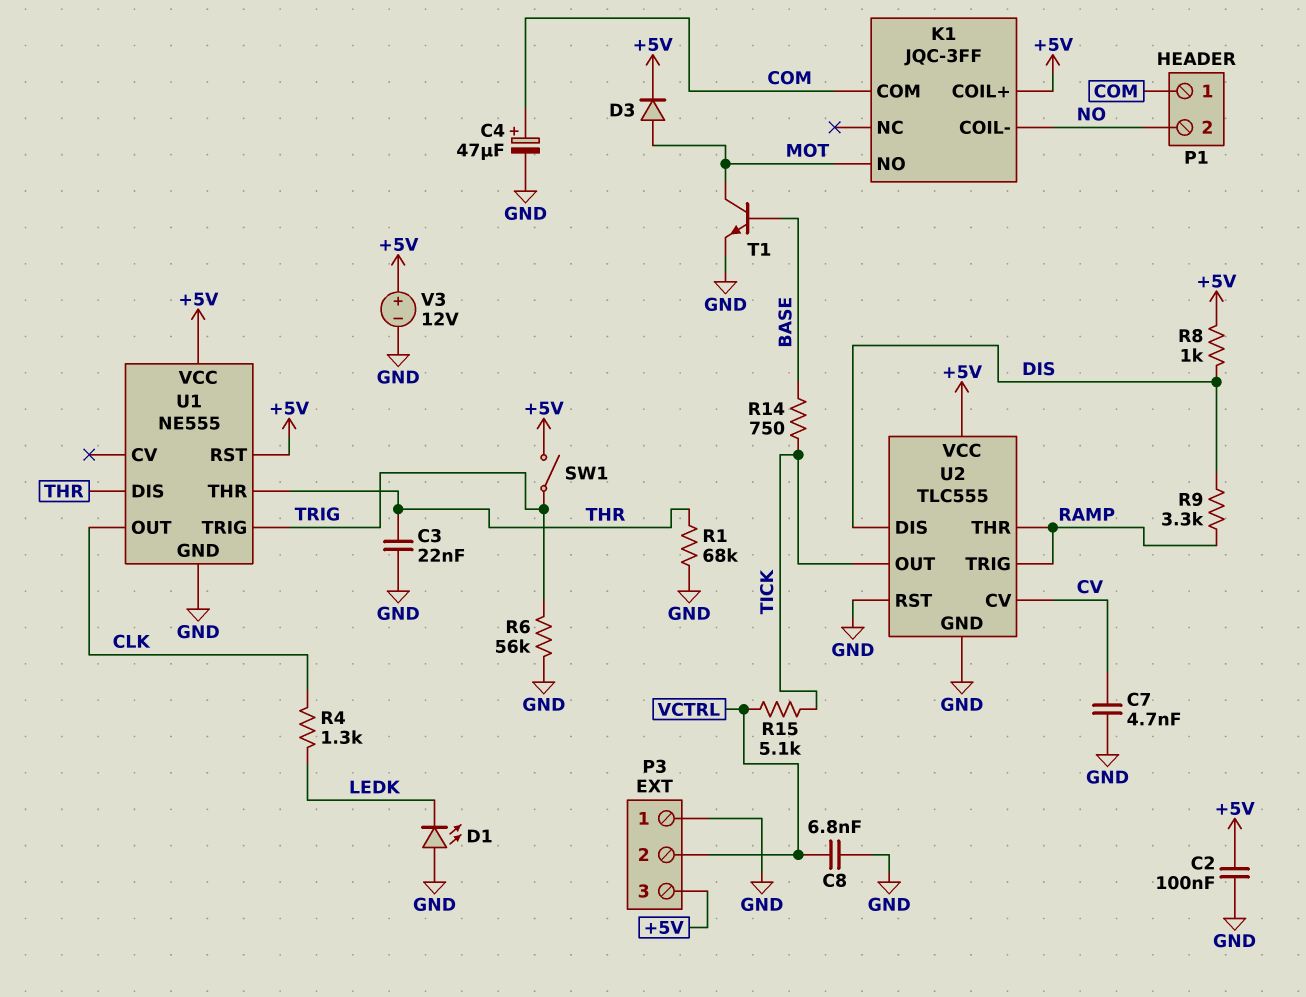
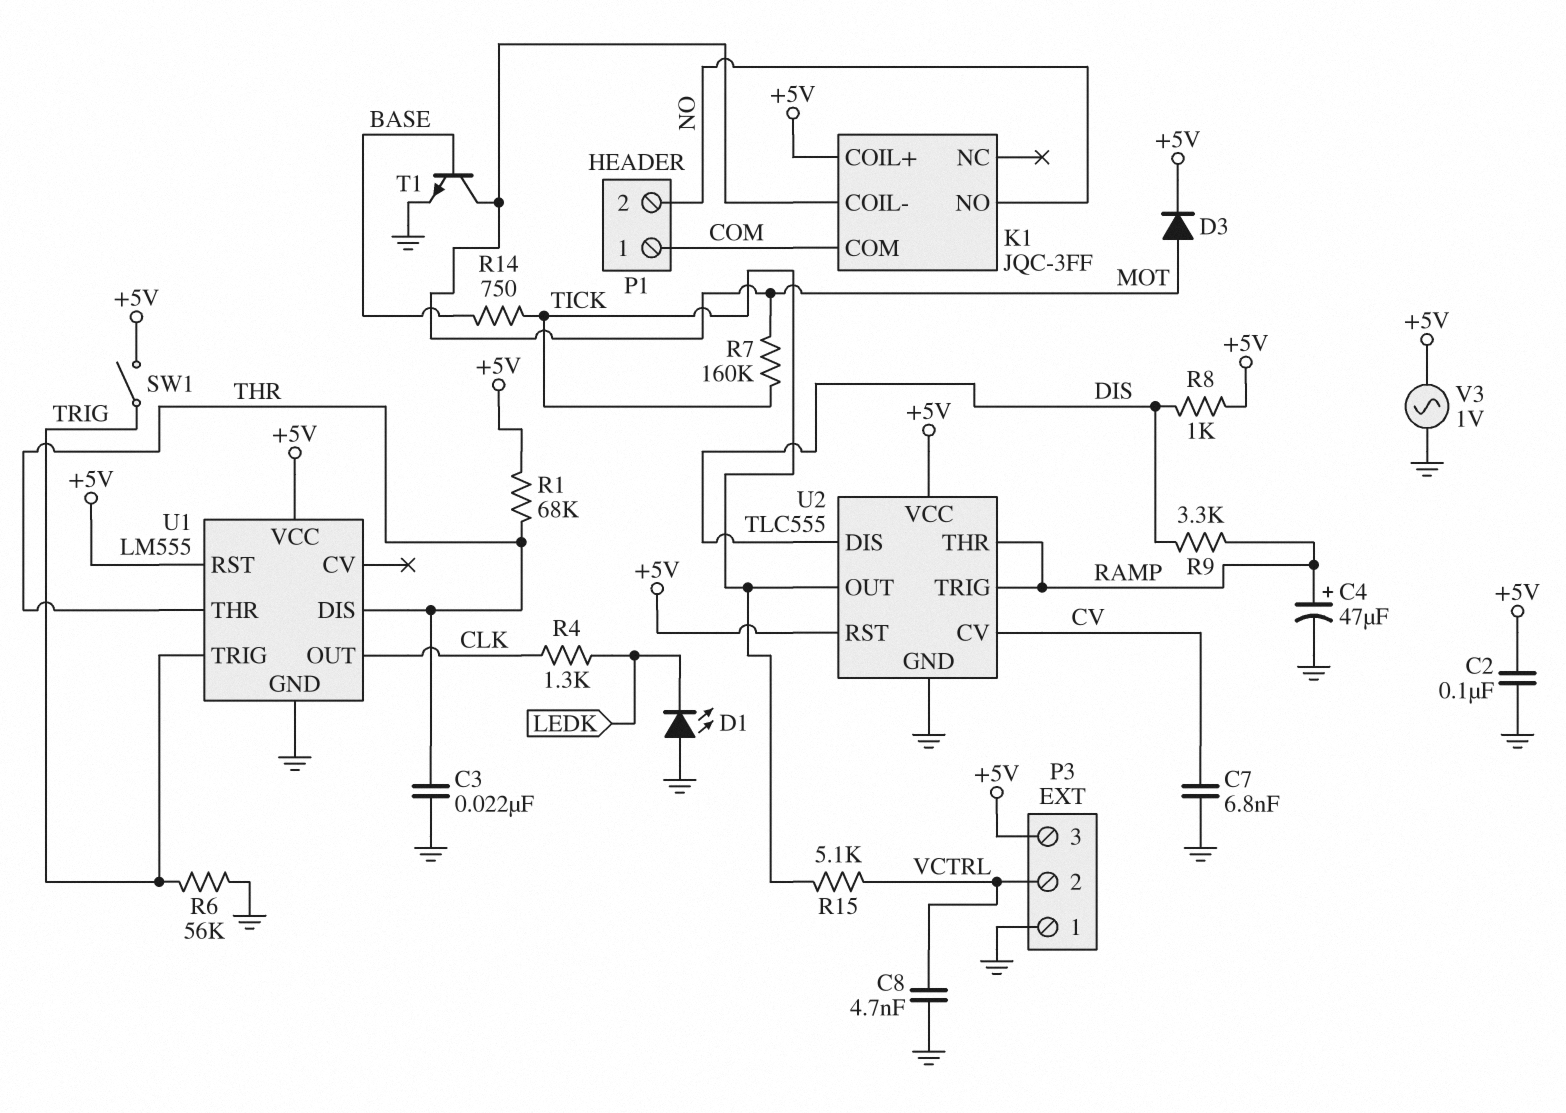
C4: 47uF (plus COM, minus GND) -> 47uF (plus RAMP, minus GND)
C7: 4.7nF (CV, GND) -> 6.8nF (CV, GND)
C8: 6.8nF (GND, VCTRL) -> 4.7nF (GND, VCTRL)
K1 pin COIL-: NO -> MOT
K1 pin NO: MOT -> NO
R1: 68k (GND, THR) -> 68k (+5V, THR)
R7: none -> 160k (MOT, TICK)
U1: NE555 -> LM555
U2 pin RST: GND -> +5V
V3: 12V (plus +5V, minus GND) -> AC 1V (+5V, GND)

